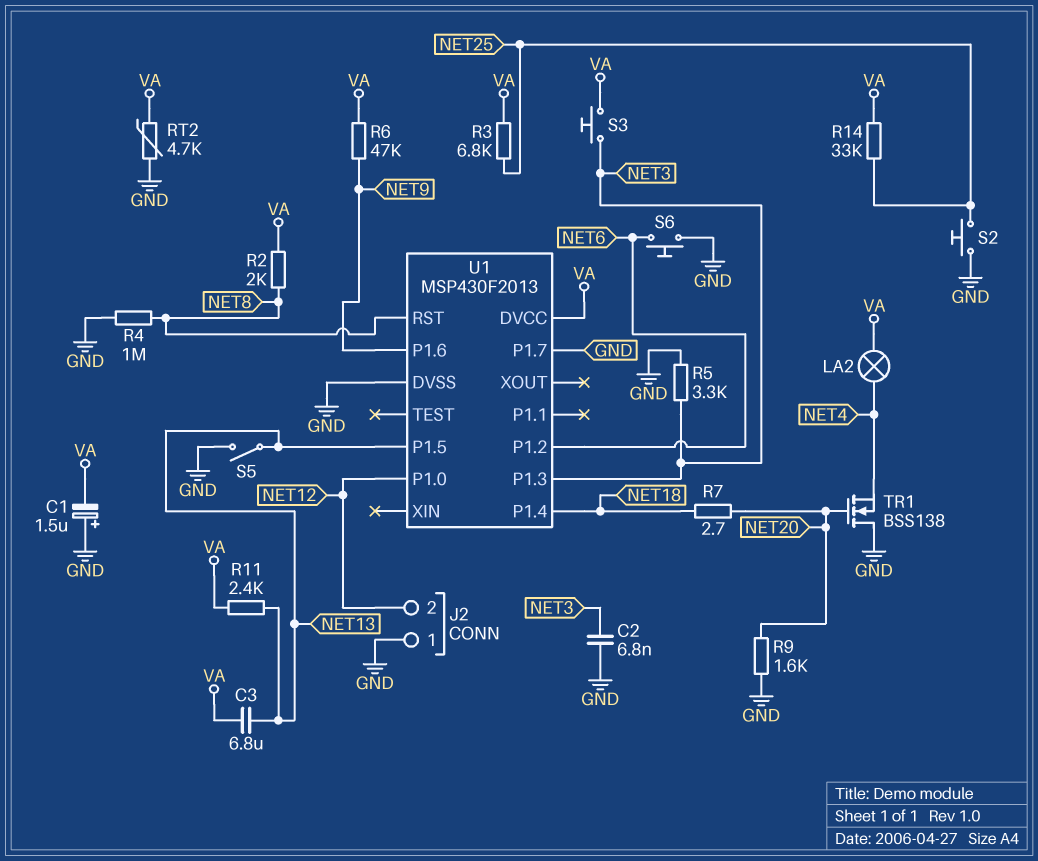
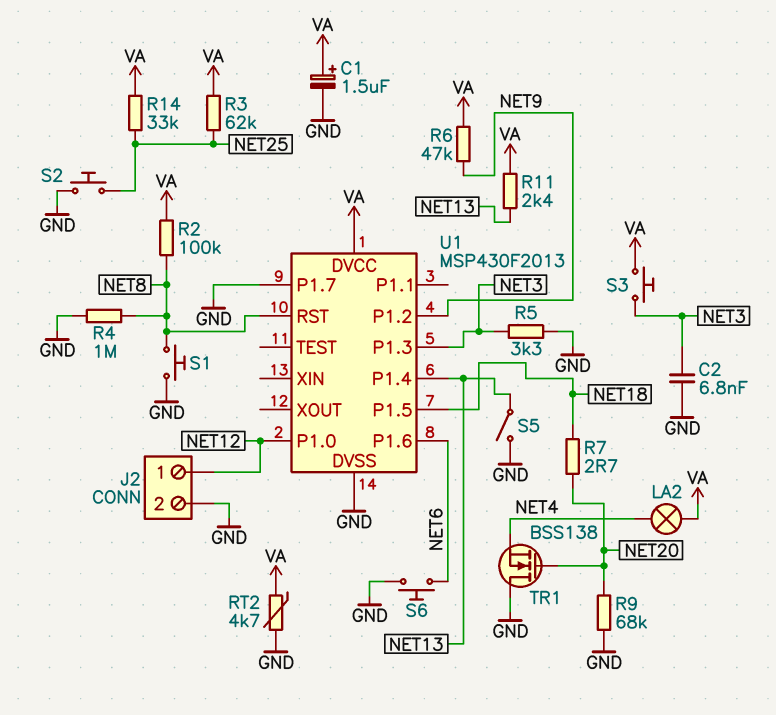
C1: 1.5uF (plus GND, minus VA) -> 1.5uF (plus VA, minus GND)
C3: 6.8uF (NET13, VA) -> none
J2 pin 1: GND -> NET12
J2 pin 2: NET12 -> GND
R2: 2k (NET8, VA) -> 100k (NET8, VA)
R3: 6.8k (NET25, VA) -> 62k (NET25, VA)
R9: 1.6k (GND, NET20) -> 68k (GND, NET20)
S1: none -> button (GND, NET8)
U1 pin P1.2: NET6 -> NET9
U1 pin P1.4: NET18 -> NET13
U1 pin P1.5: NET13 -> NET18
U1 pin P1.6: NET9 -> NET6

